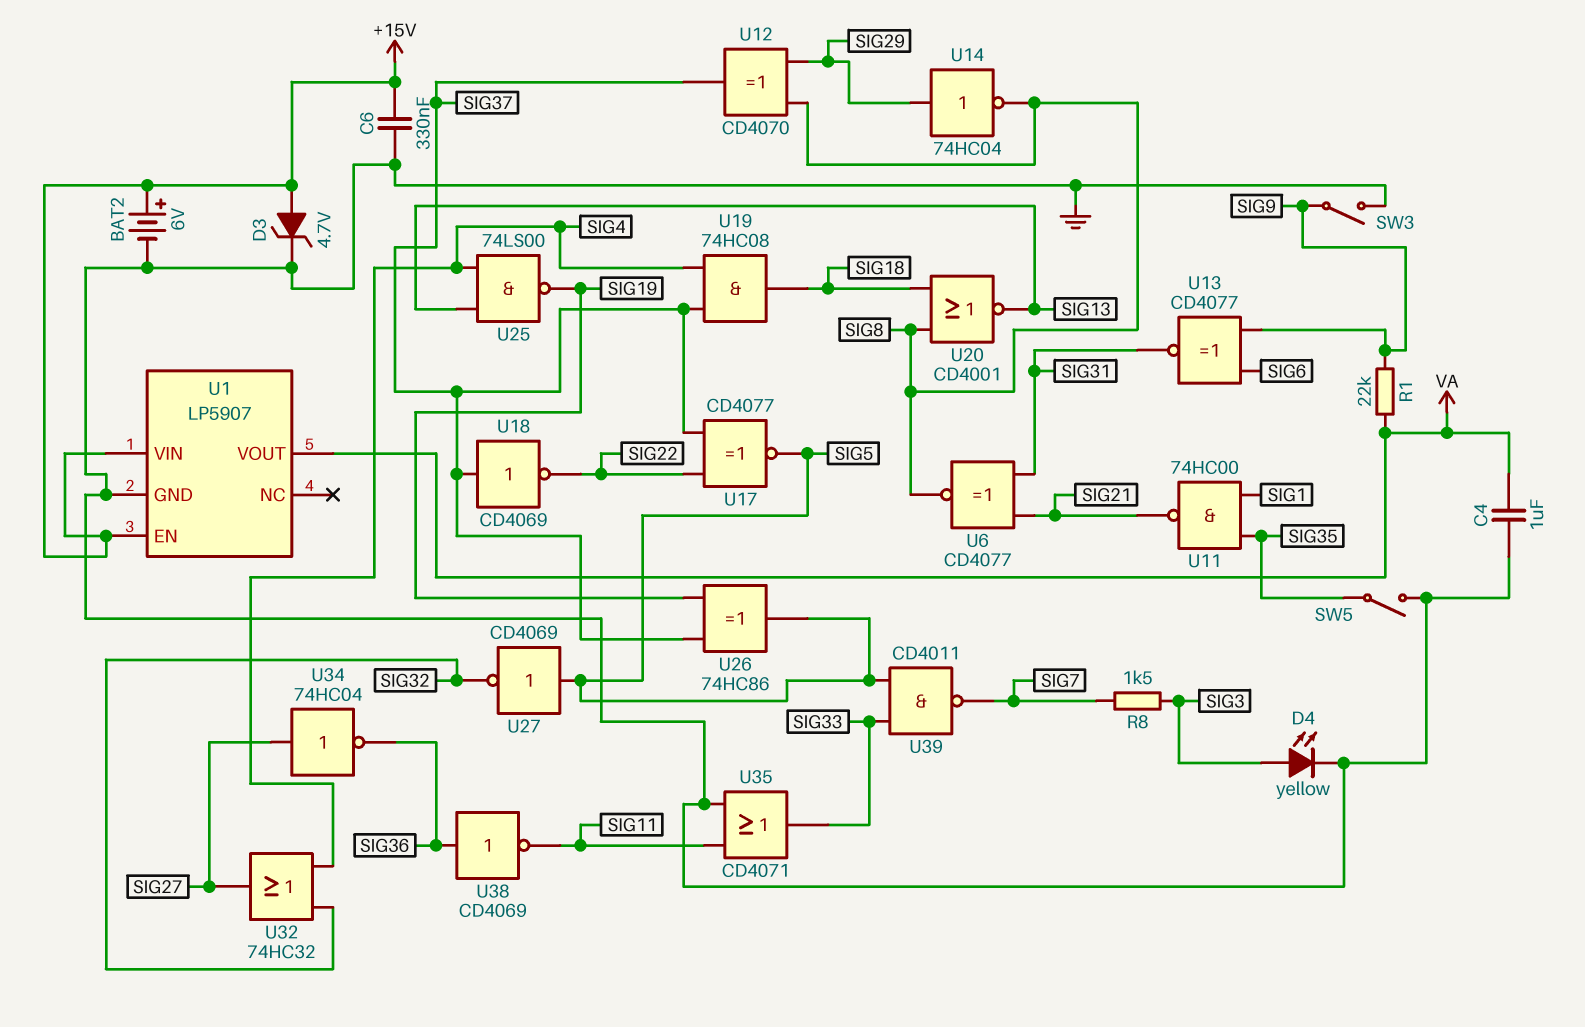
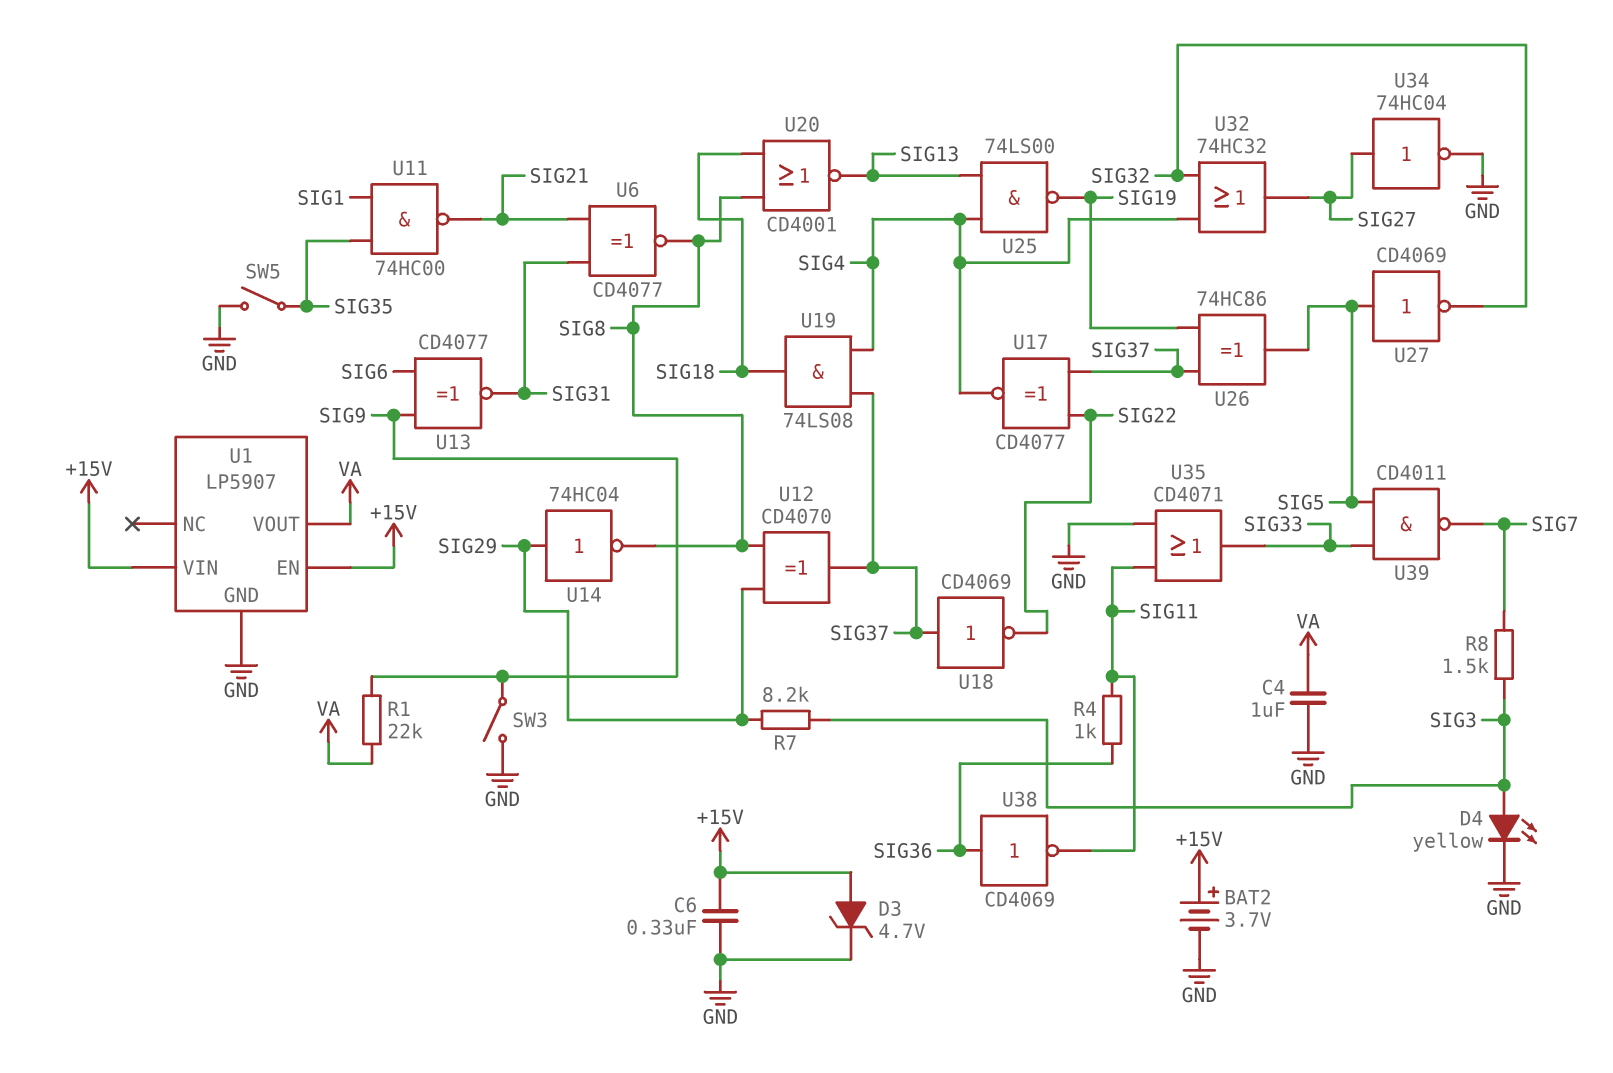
BAT2: 6V (plus +15V, minus GND) -> 3.7V (plus +15V, minus GND)
R4: none -> 1k (SIG11, SIG36)
R7: none -> 8.2k (SIG3, SIG29)
U17: XNOR CD4077 (in SIG22, in SIG37, out SIG5) -> XNOR CD4077 (in SIG22, in SIG37, out SIG4)
U19: AND 74HC08 (in SIG4, in SIG37, out SIG18) -> AND 74LS08 (in SIG4, in SIG37, out SIG18)
U34: NOT 74HC04 (in SIG27, out SIG36) -> NOT 74HC04 (in SIG27, out GND)

